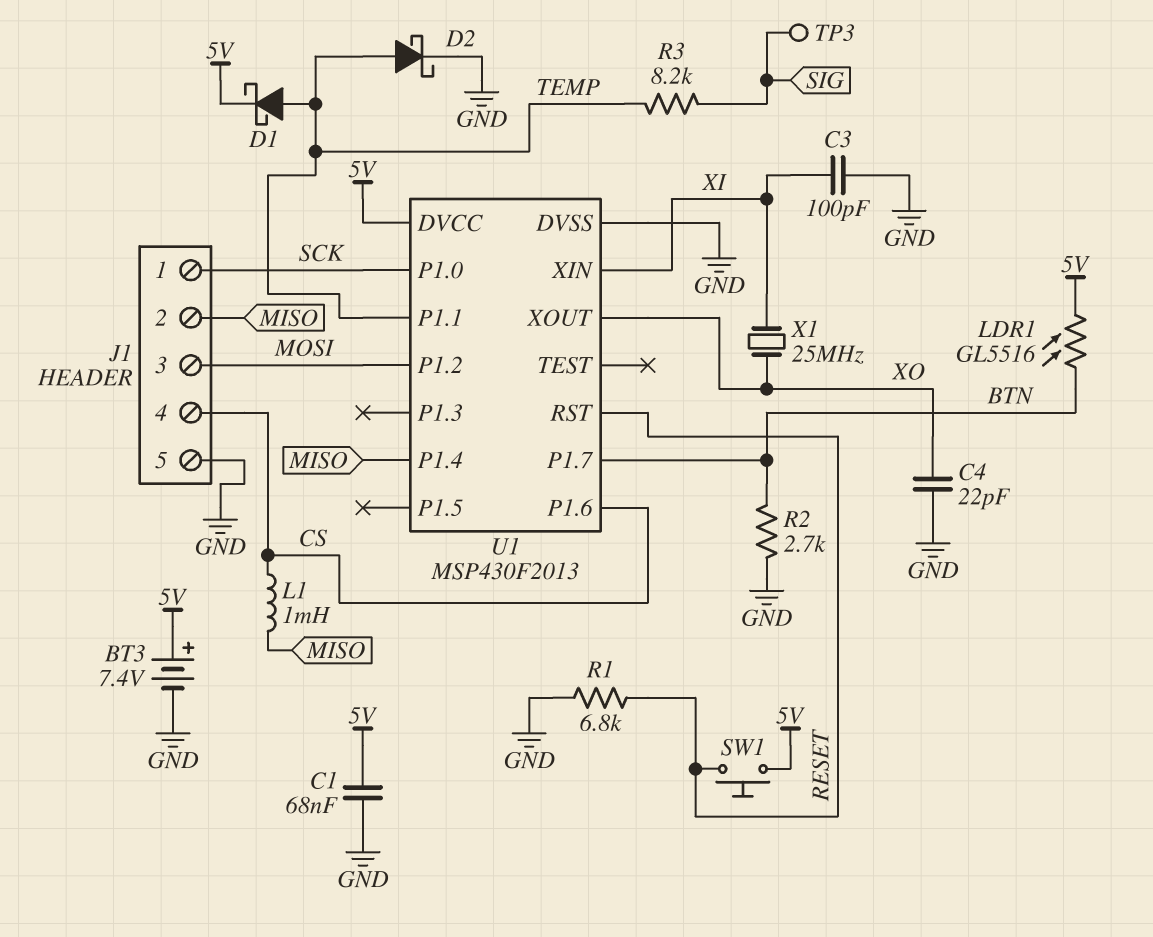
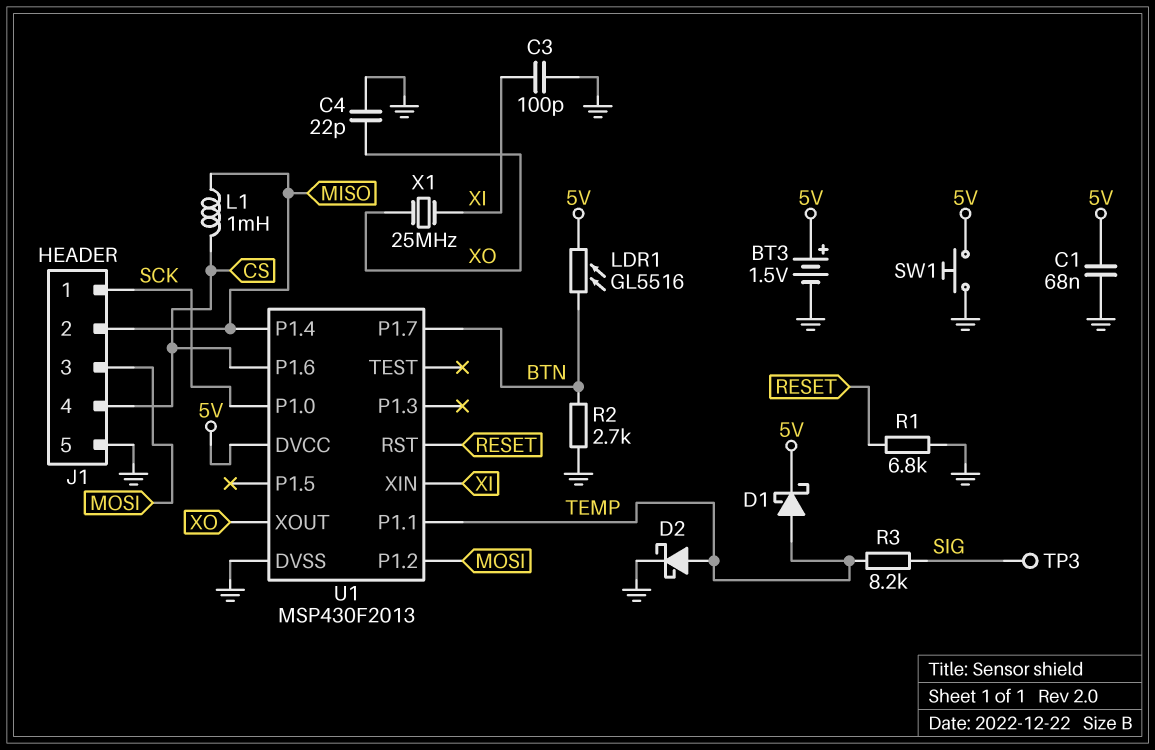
BT3: 7.4V (plus 5V, minus GND) -> 1.5V (plus 5V, minus GND)
SW1: button (5V, RESET) -> button (5V, GND)

